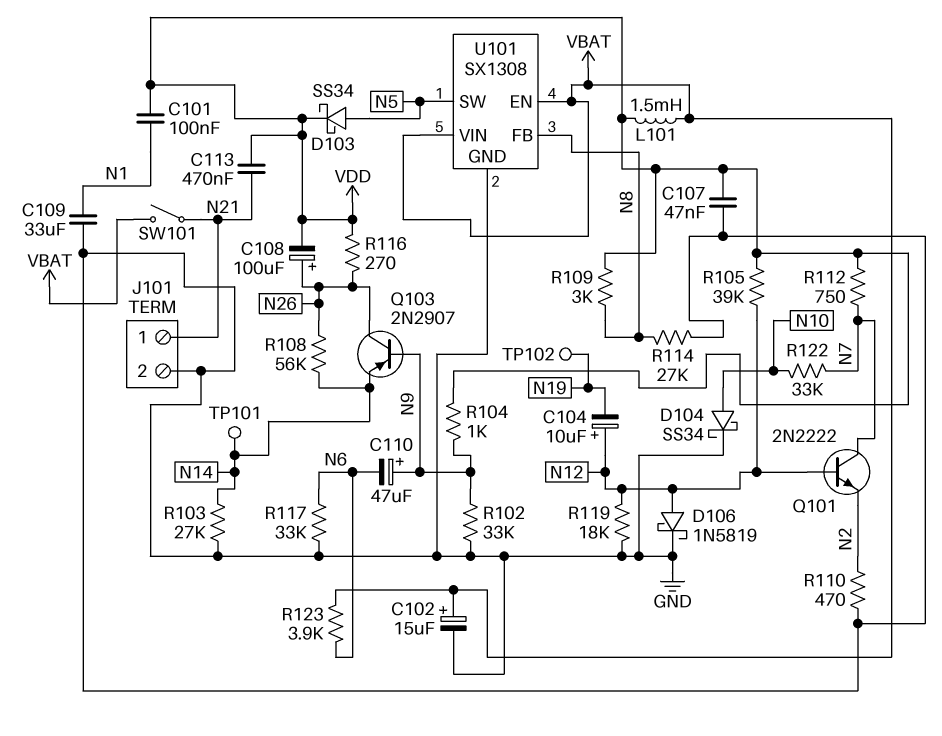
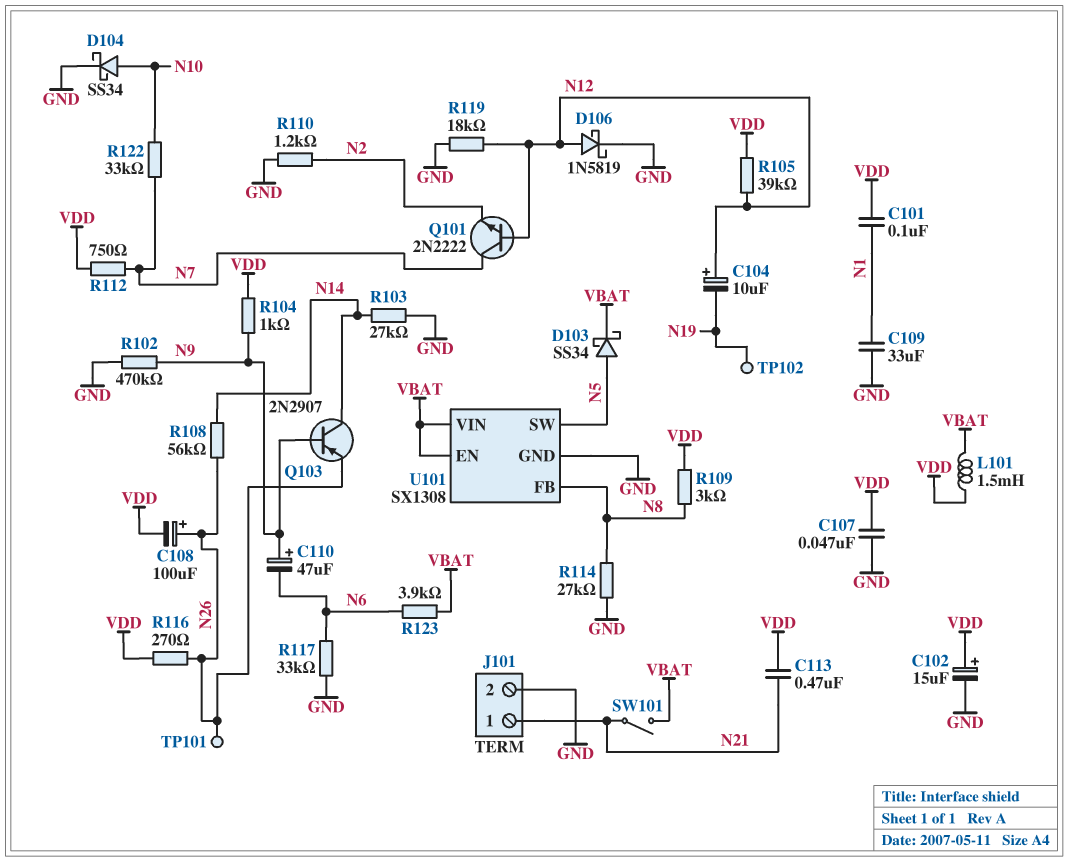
C102: 15uF (plus VBAT, minus GND) -> 15uF (plus VDD, minus GND)
D103: schottky SS34 (A N5, K VDD) -> schottky SS34 (A N5, K VBAT)
Q103: PNP 2N2907 (B N9, C N26, E N14) -> PNP 2N2907 (B N9, C N14, E N26)
R102: 33k (GND, N9) -> 470k (GND, N9)
R110: 470 (GND, N2) -> 1.2k (GND, N2)
TP101: test point (N14) -> test point (N26)

